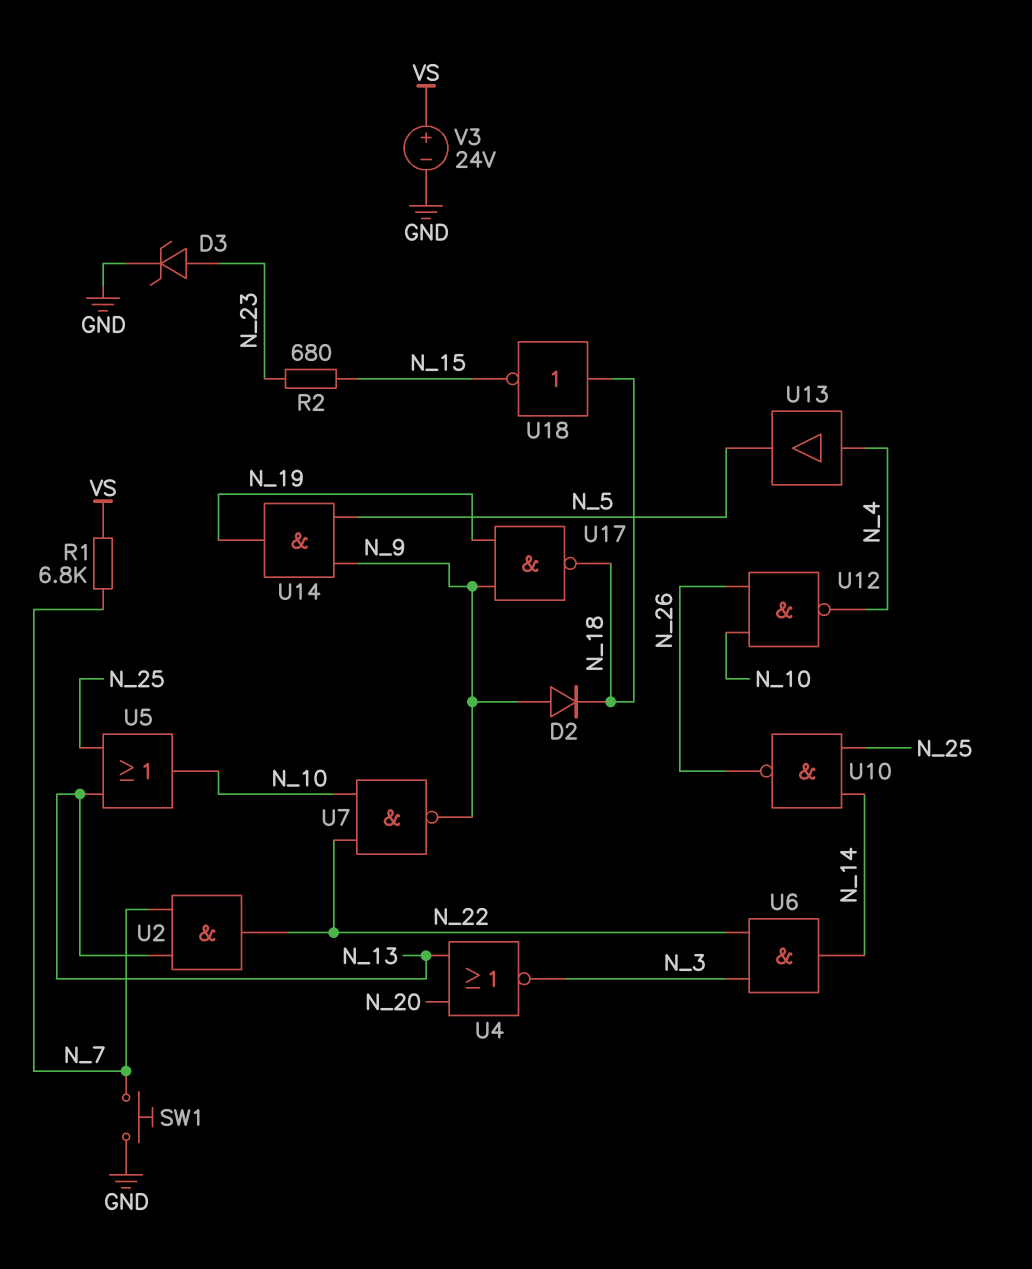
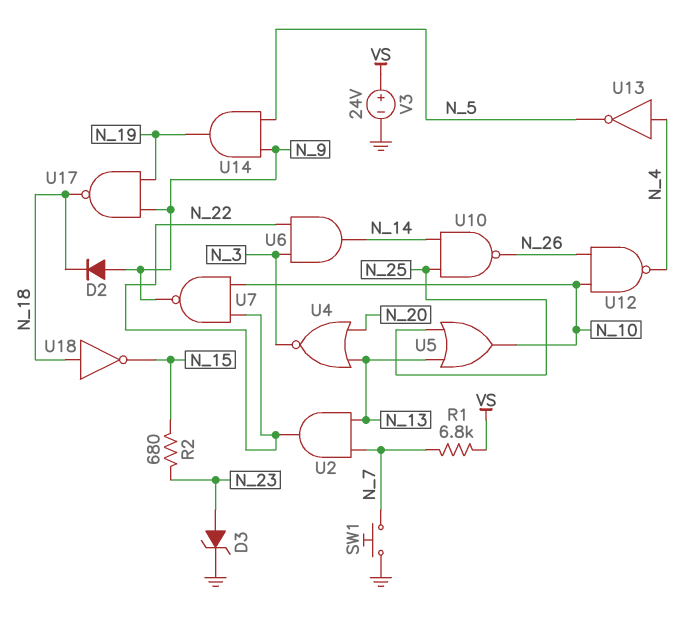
U13: buffer (in N_4, out N_5) -> NOT (in N_4, out N_5)

